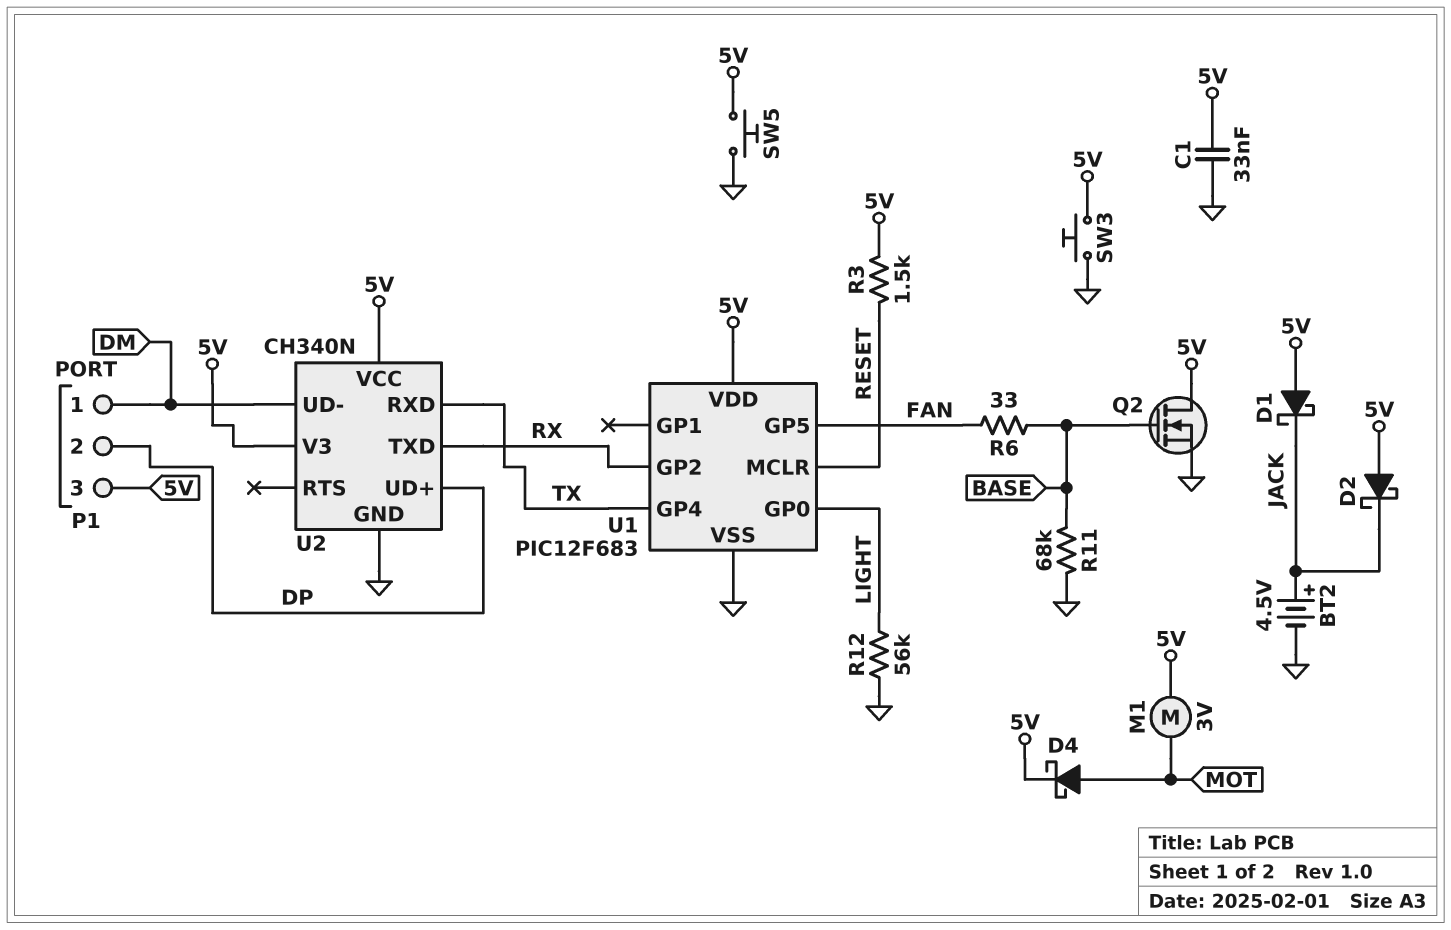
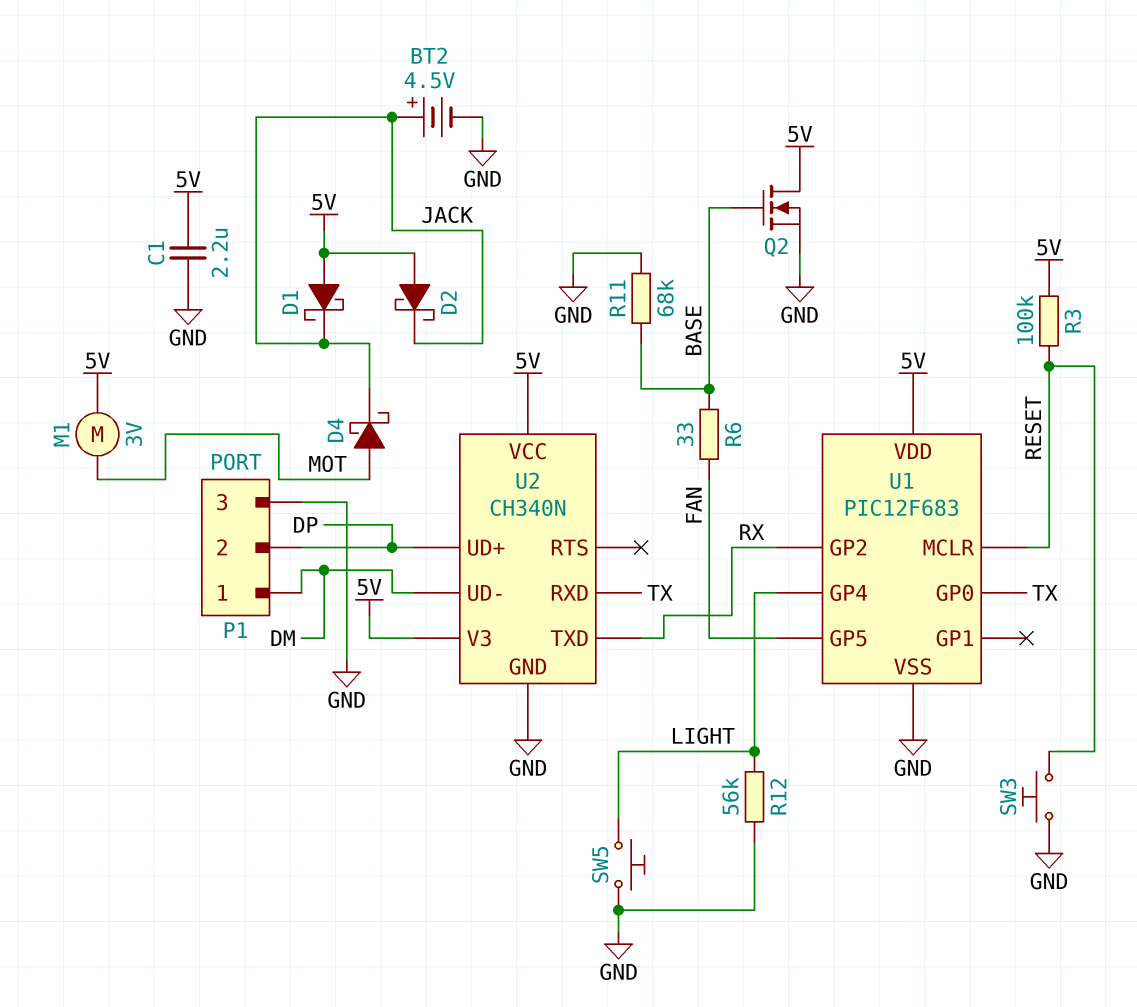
C1: 33nF (5V, GND) -> 2.2uF (5V, GND)
D4: schottky (A MOT, K 5V) -> schottky (A MOT, K JACK)
P1 pin 3: 5V -> GND
R3: 1.5k (5V, RESET) -> 100k (5V, RESET)
SW3: button (5V, GND) -> button (GND, RESET)
SW5: button (5V, GND) -> button (GND, LIGHT)
U1 pin GP0: LIGHT -> TX
U1 pin GP4: TX -> LIGHT

